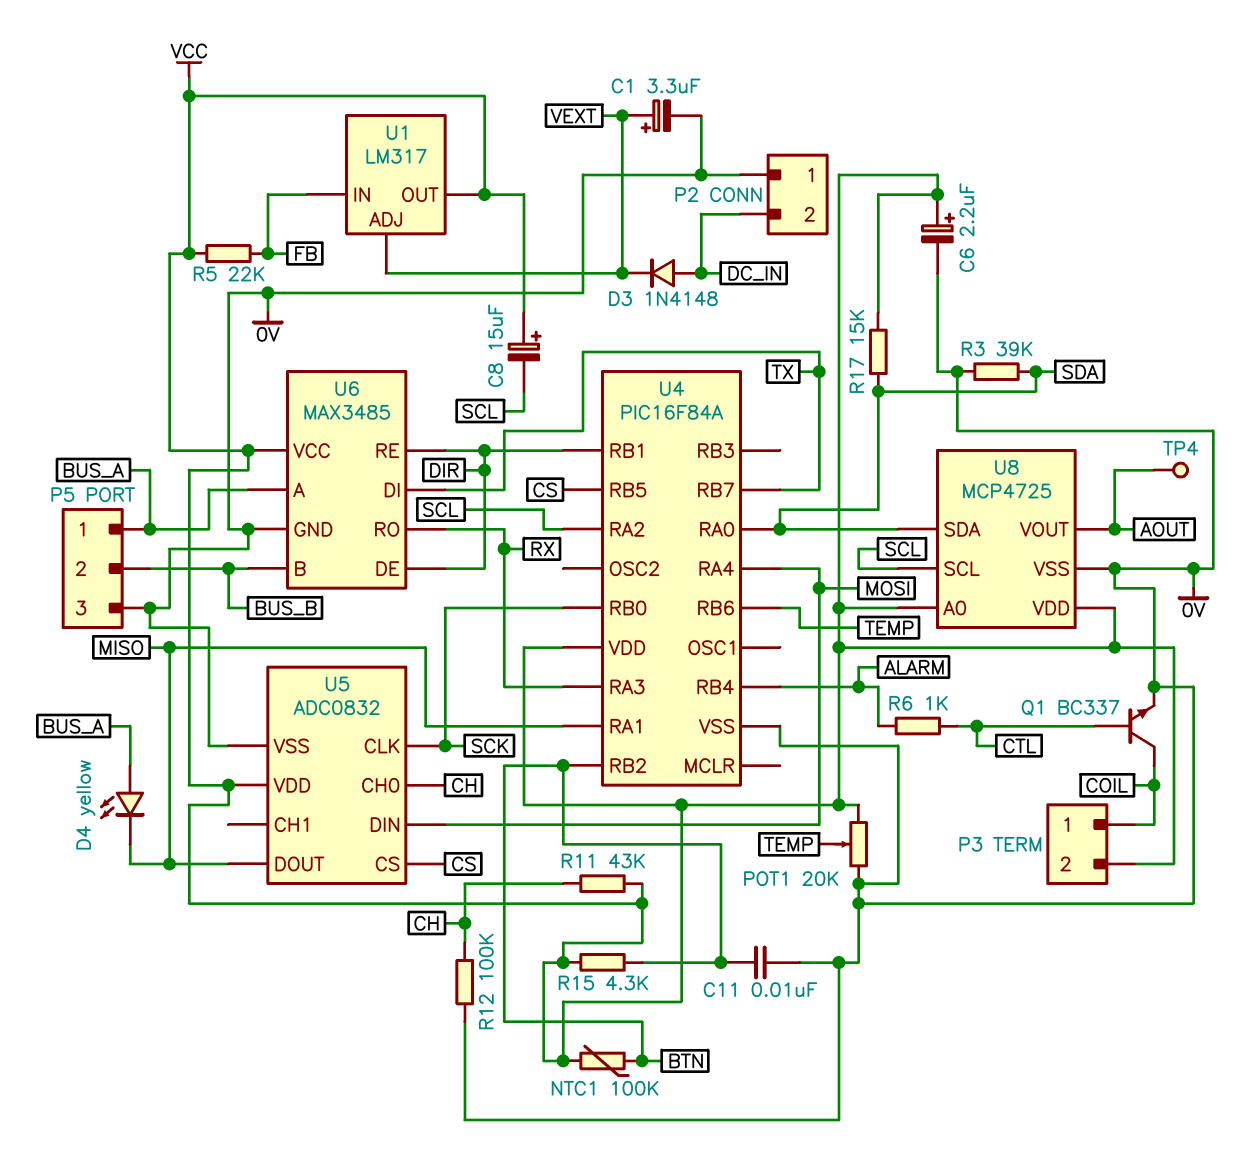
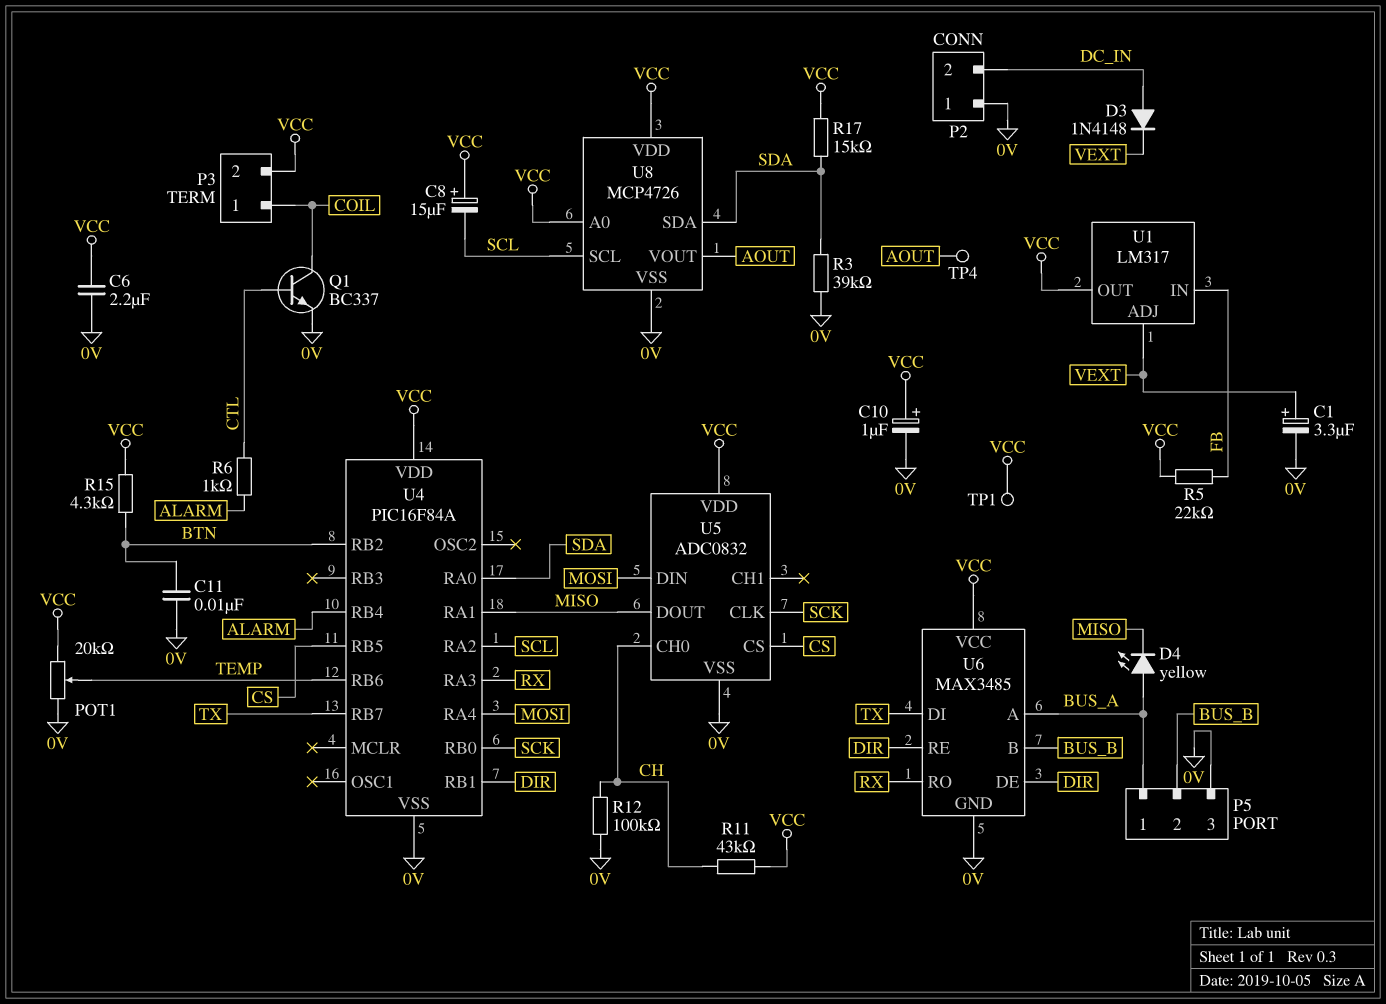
C6: 2.2uF (plus VCC, minus 0V) -> 2.2uF (0V, VCC)
C10: none -> 1uF (plus VCC, minus 0V)
NTC1: 100k (BTN, VCC) -> none
TP1: none -> test point (VCC)
U8: MCP4725 -> MCP4726

